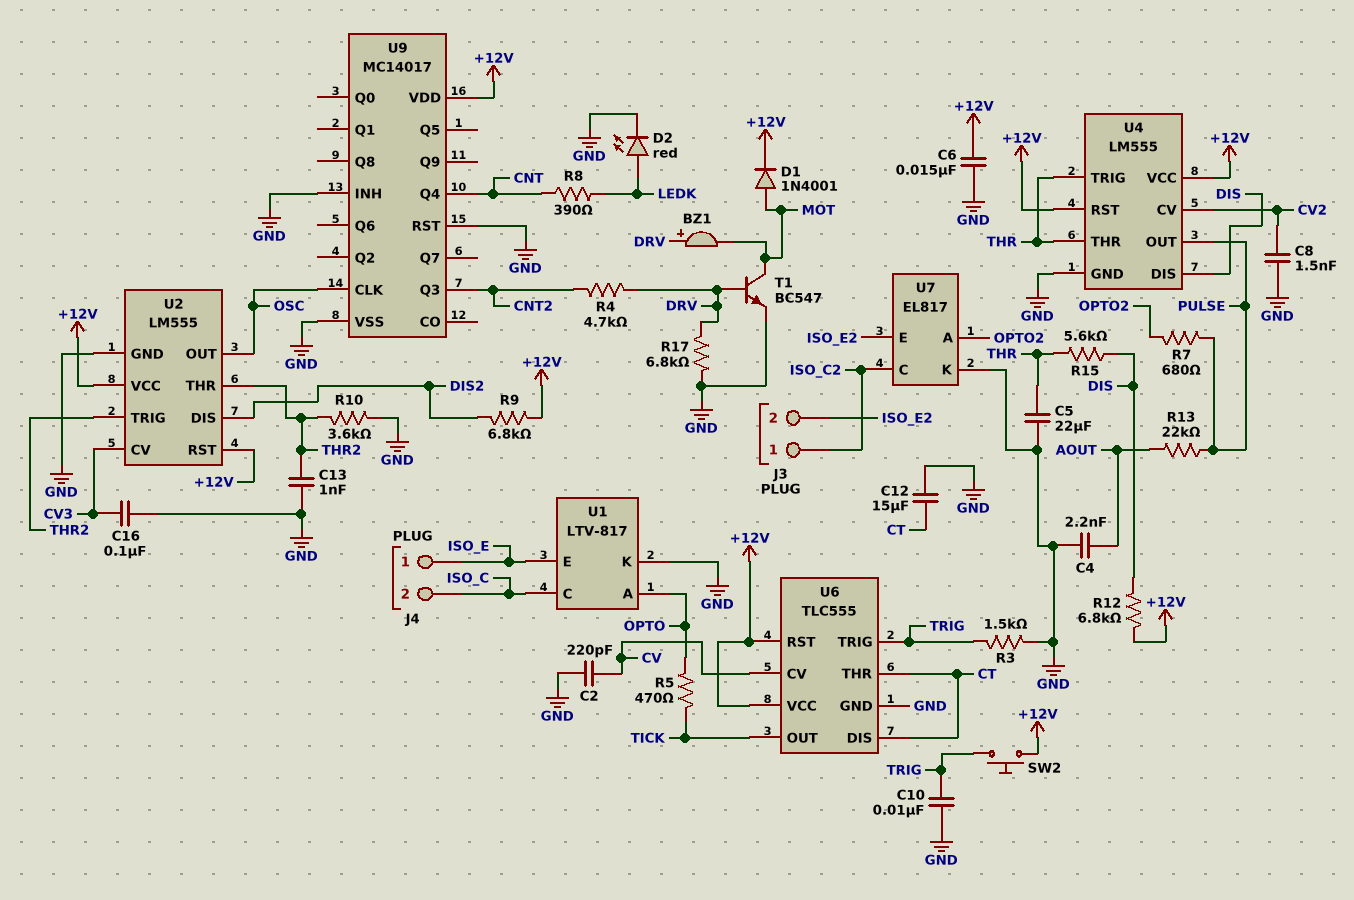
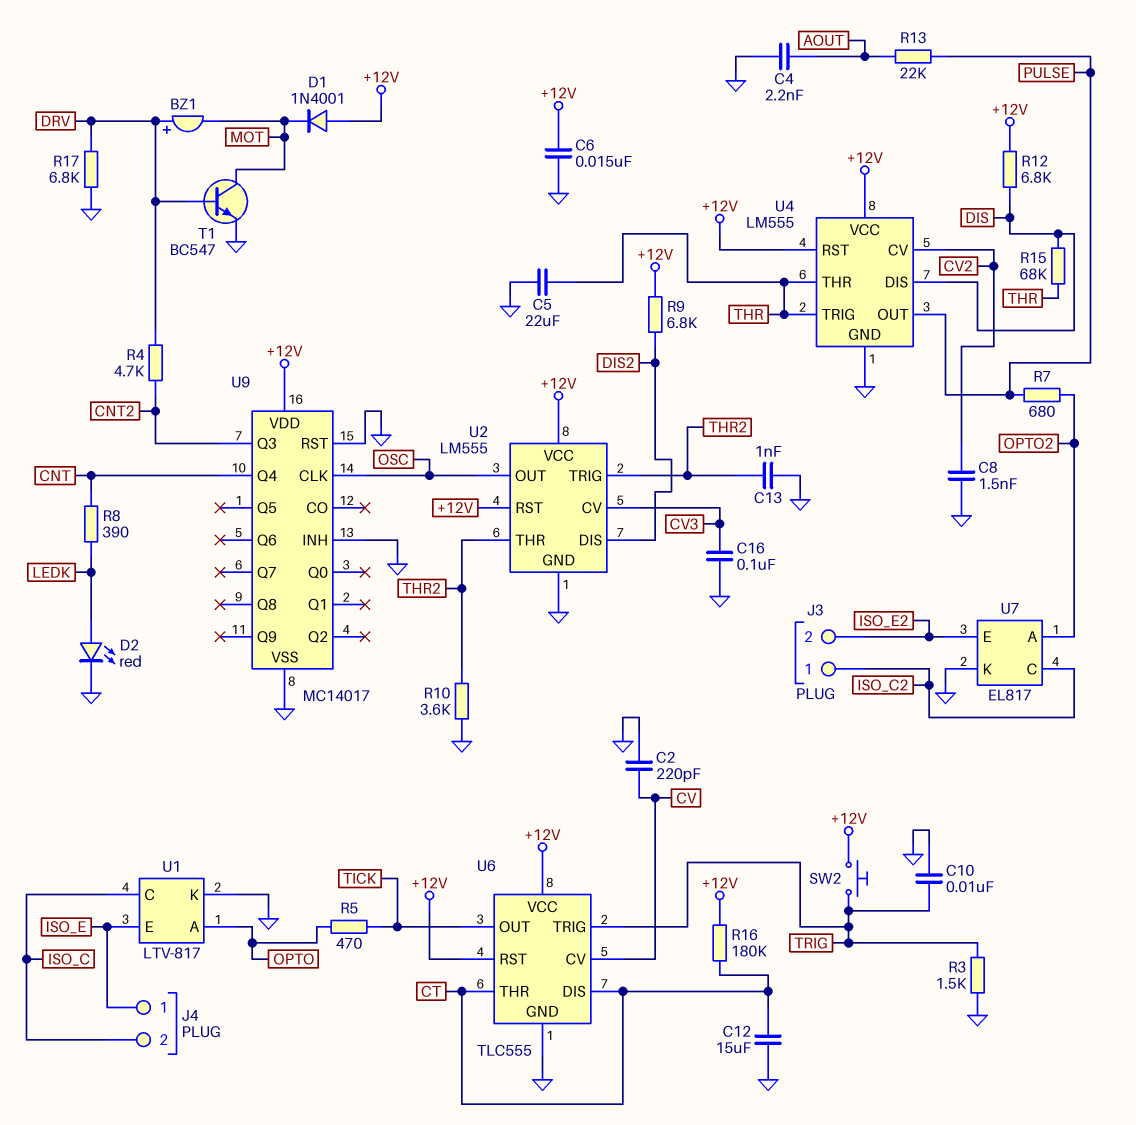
D1: diode 1N4001 (A MOT, K +12V) -> diode 1N4001 (A +12V, K MOT)
R15: 5.6k (DIS, THR) -> 68k (DIS, THR)
R16: none -> 180k (+12V, CT)

